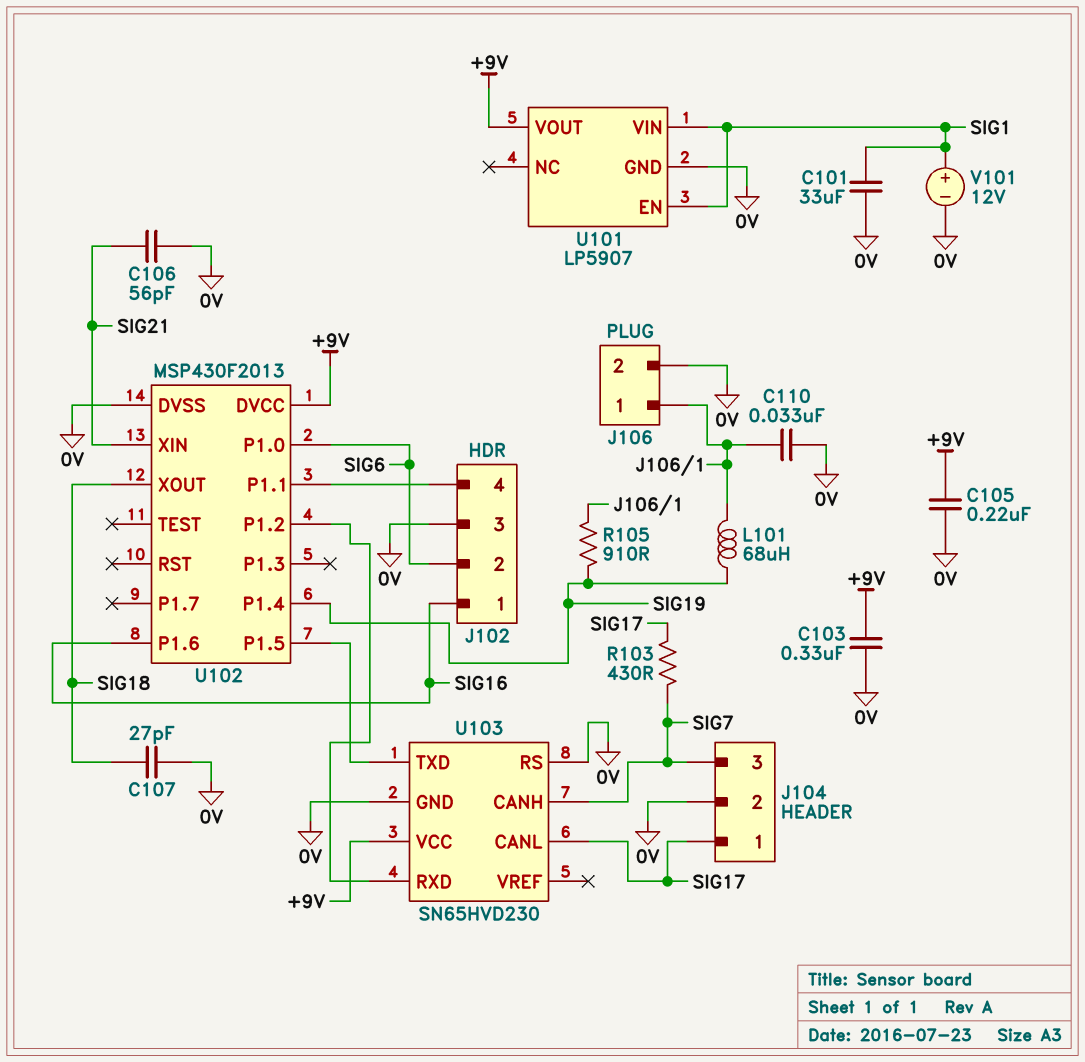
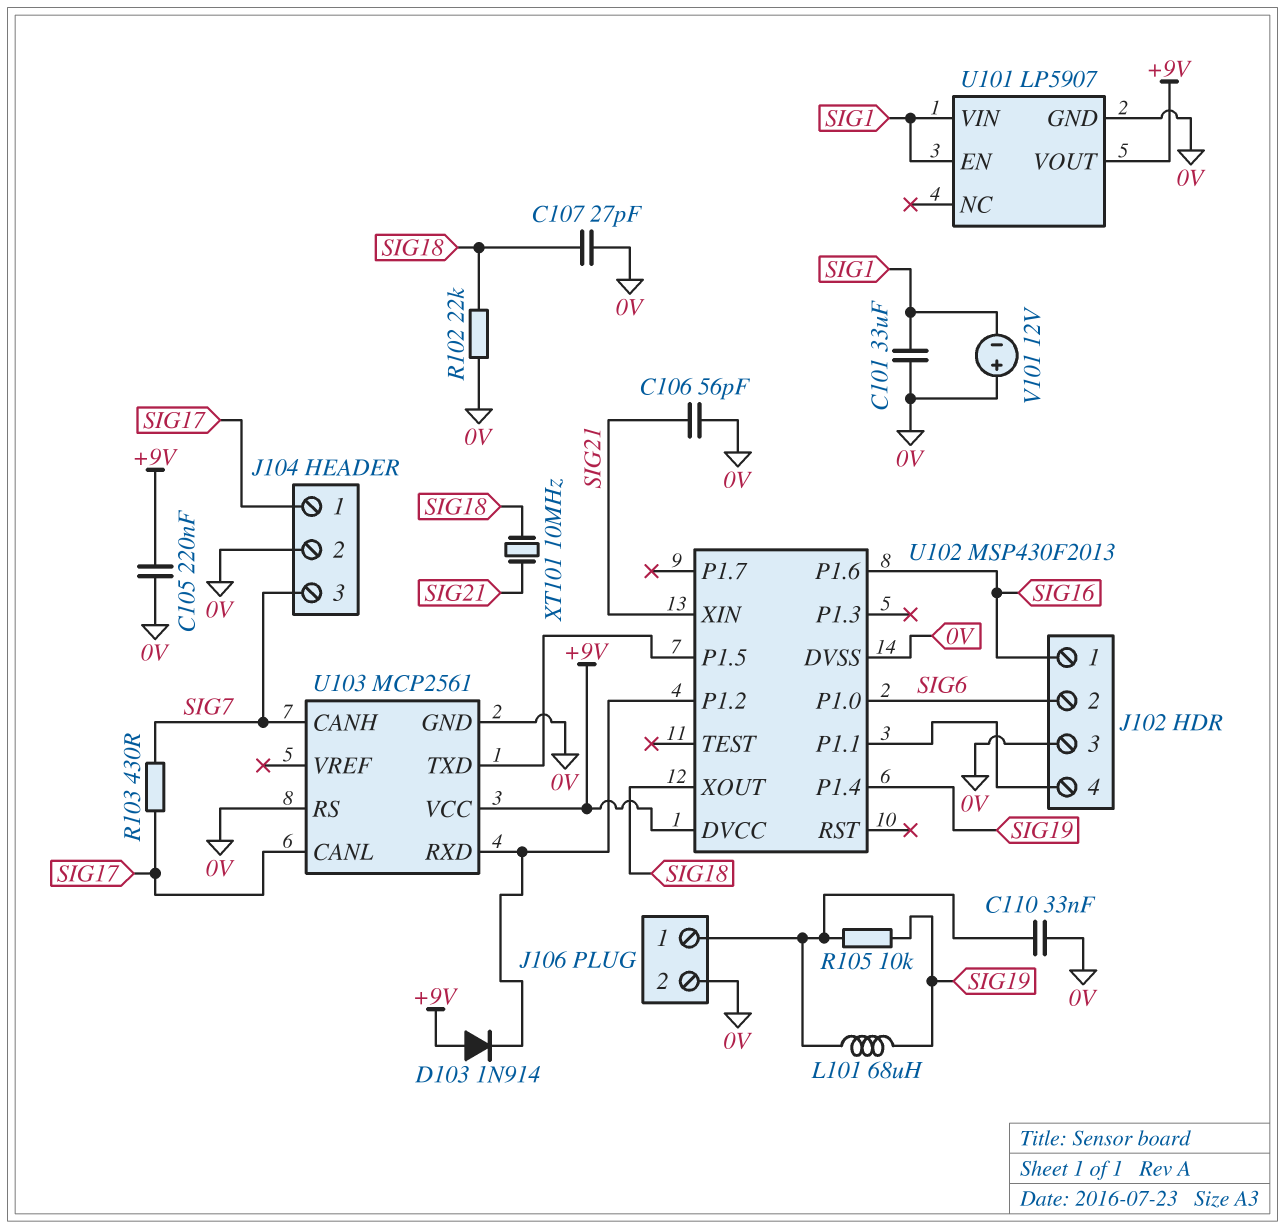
C103: 330nF (+9V, 0V) -> none
D103: none -> diode 1N914 (A +9V, K U102/P1.2)
R102: none -> 22k (0V, SIG18)
R105: 910 (J106/1, SIG19) -> 10k (J106/1, SIG19)
U103: SN65HVD230 -> MCP2561
V101: 12V (plus SIG1, minus 0V) -> 12V (plus 0V, minus SIG1)
XT101: none -> 10MHz (SIG18, SIG21)

